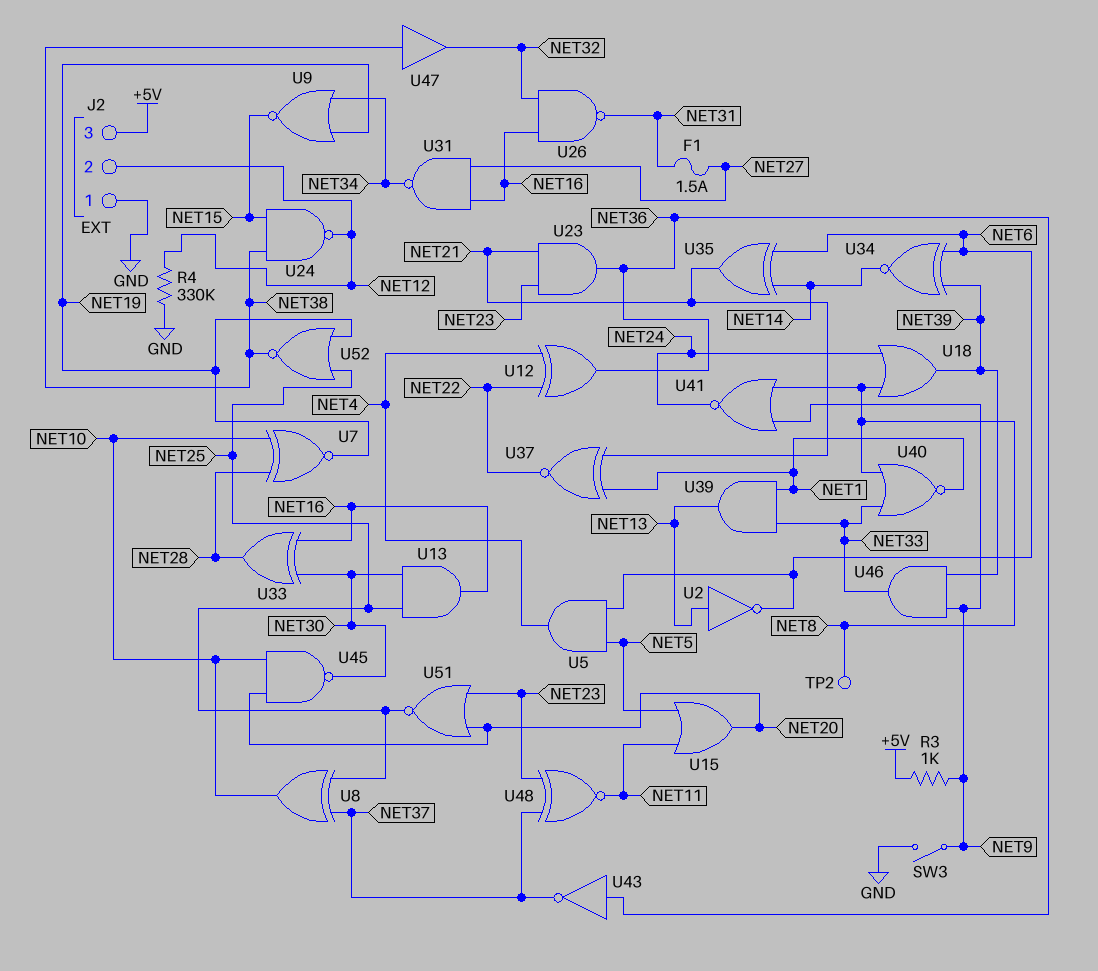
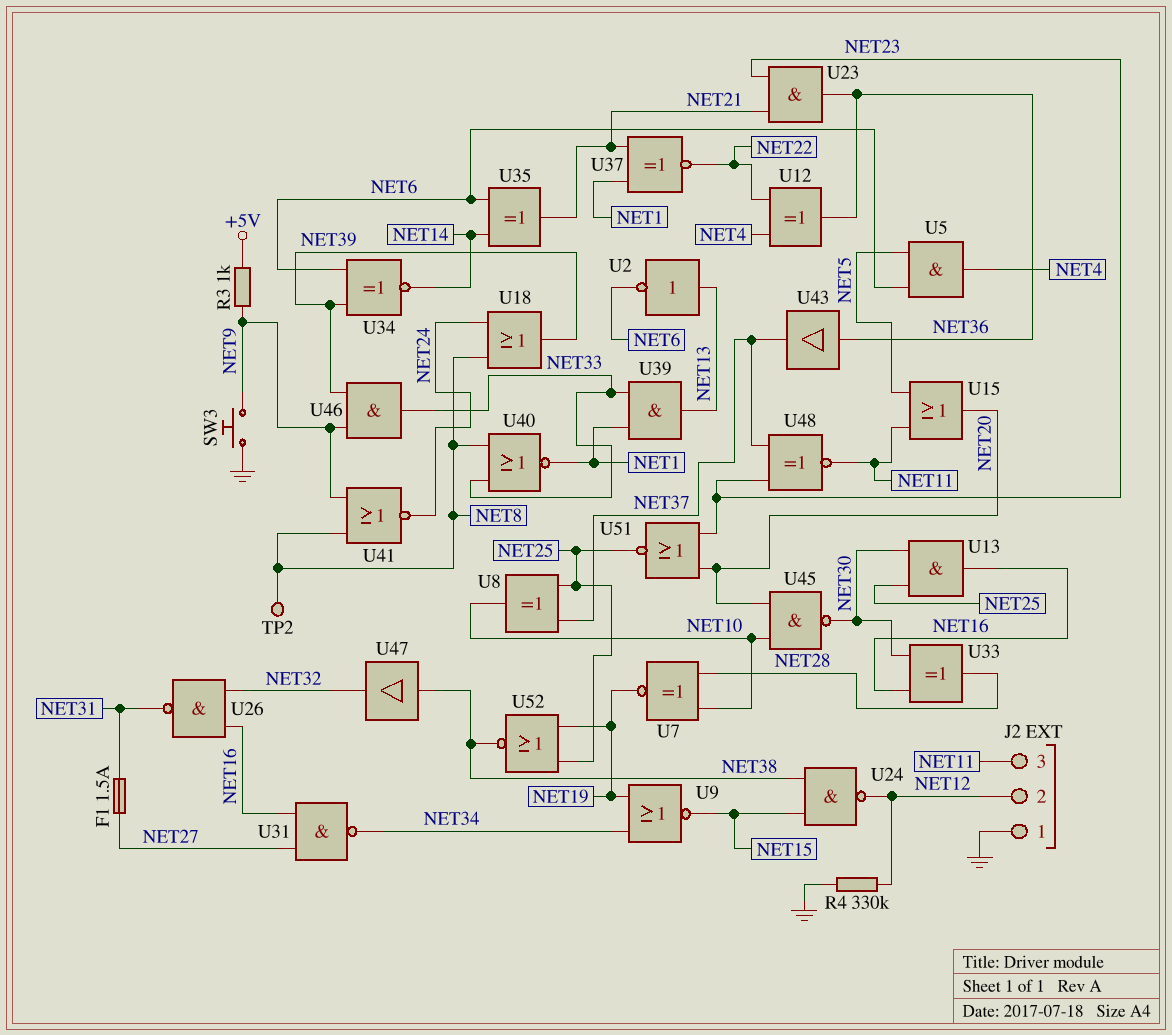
J2 pin 3: +5V -> NET11
SW3: switch (GND, NET9) -> button (GND, NET9)
U43: NOT (in NET36, out NET37) -> buffer (in NET36, out NET37)

